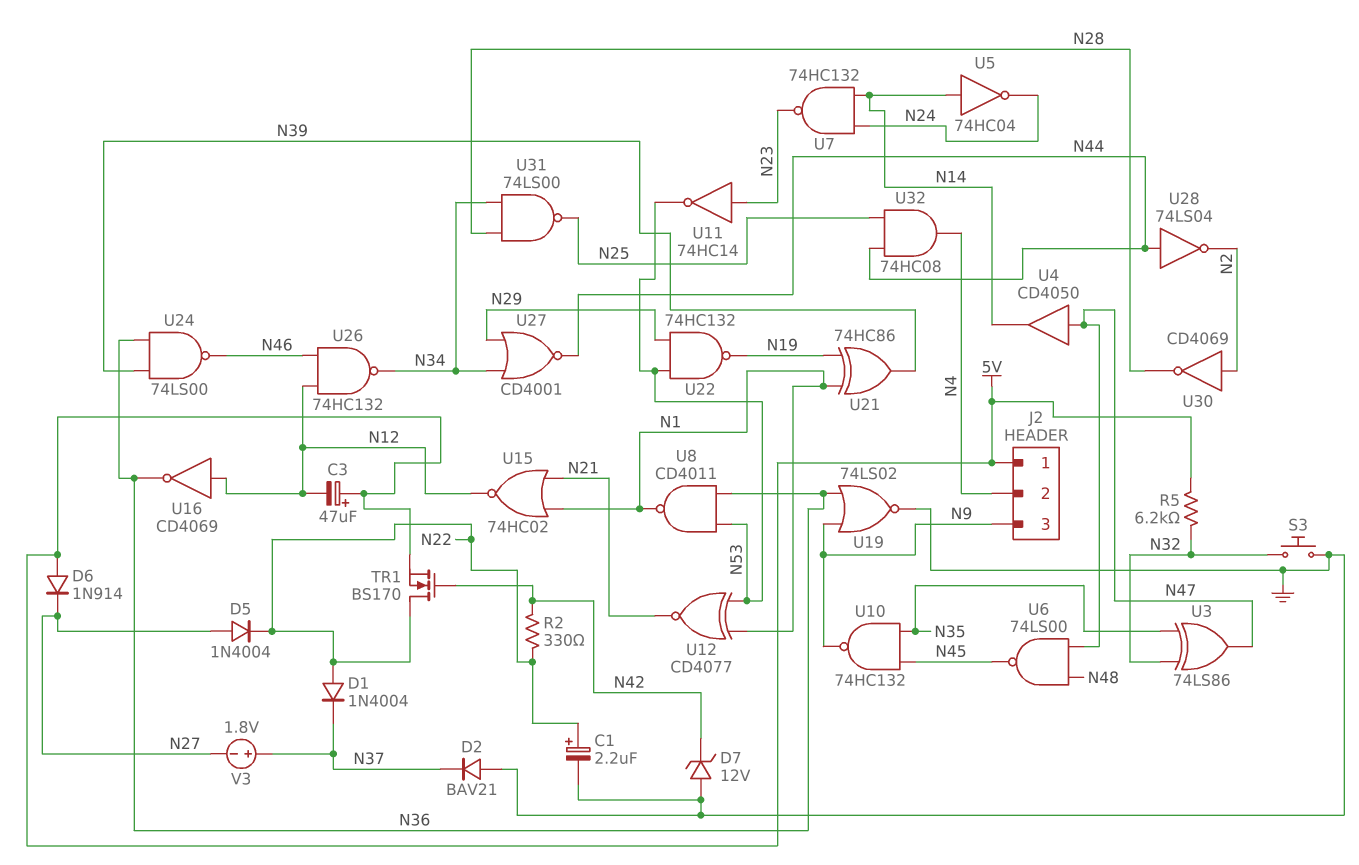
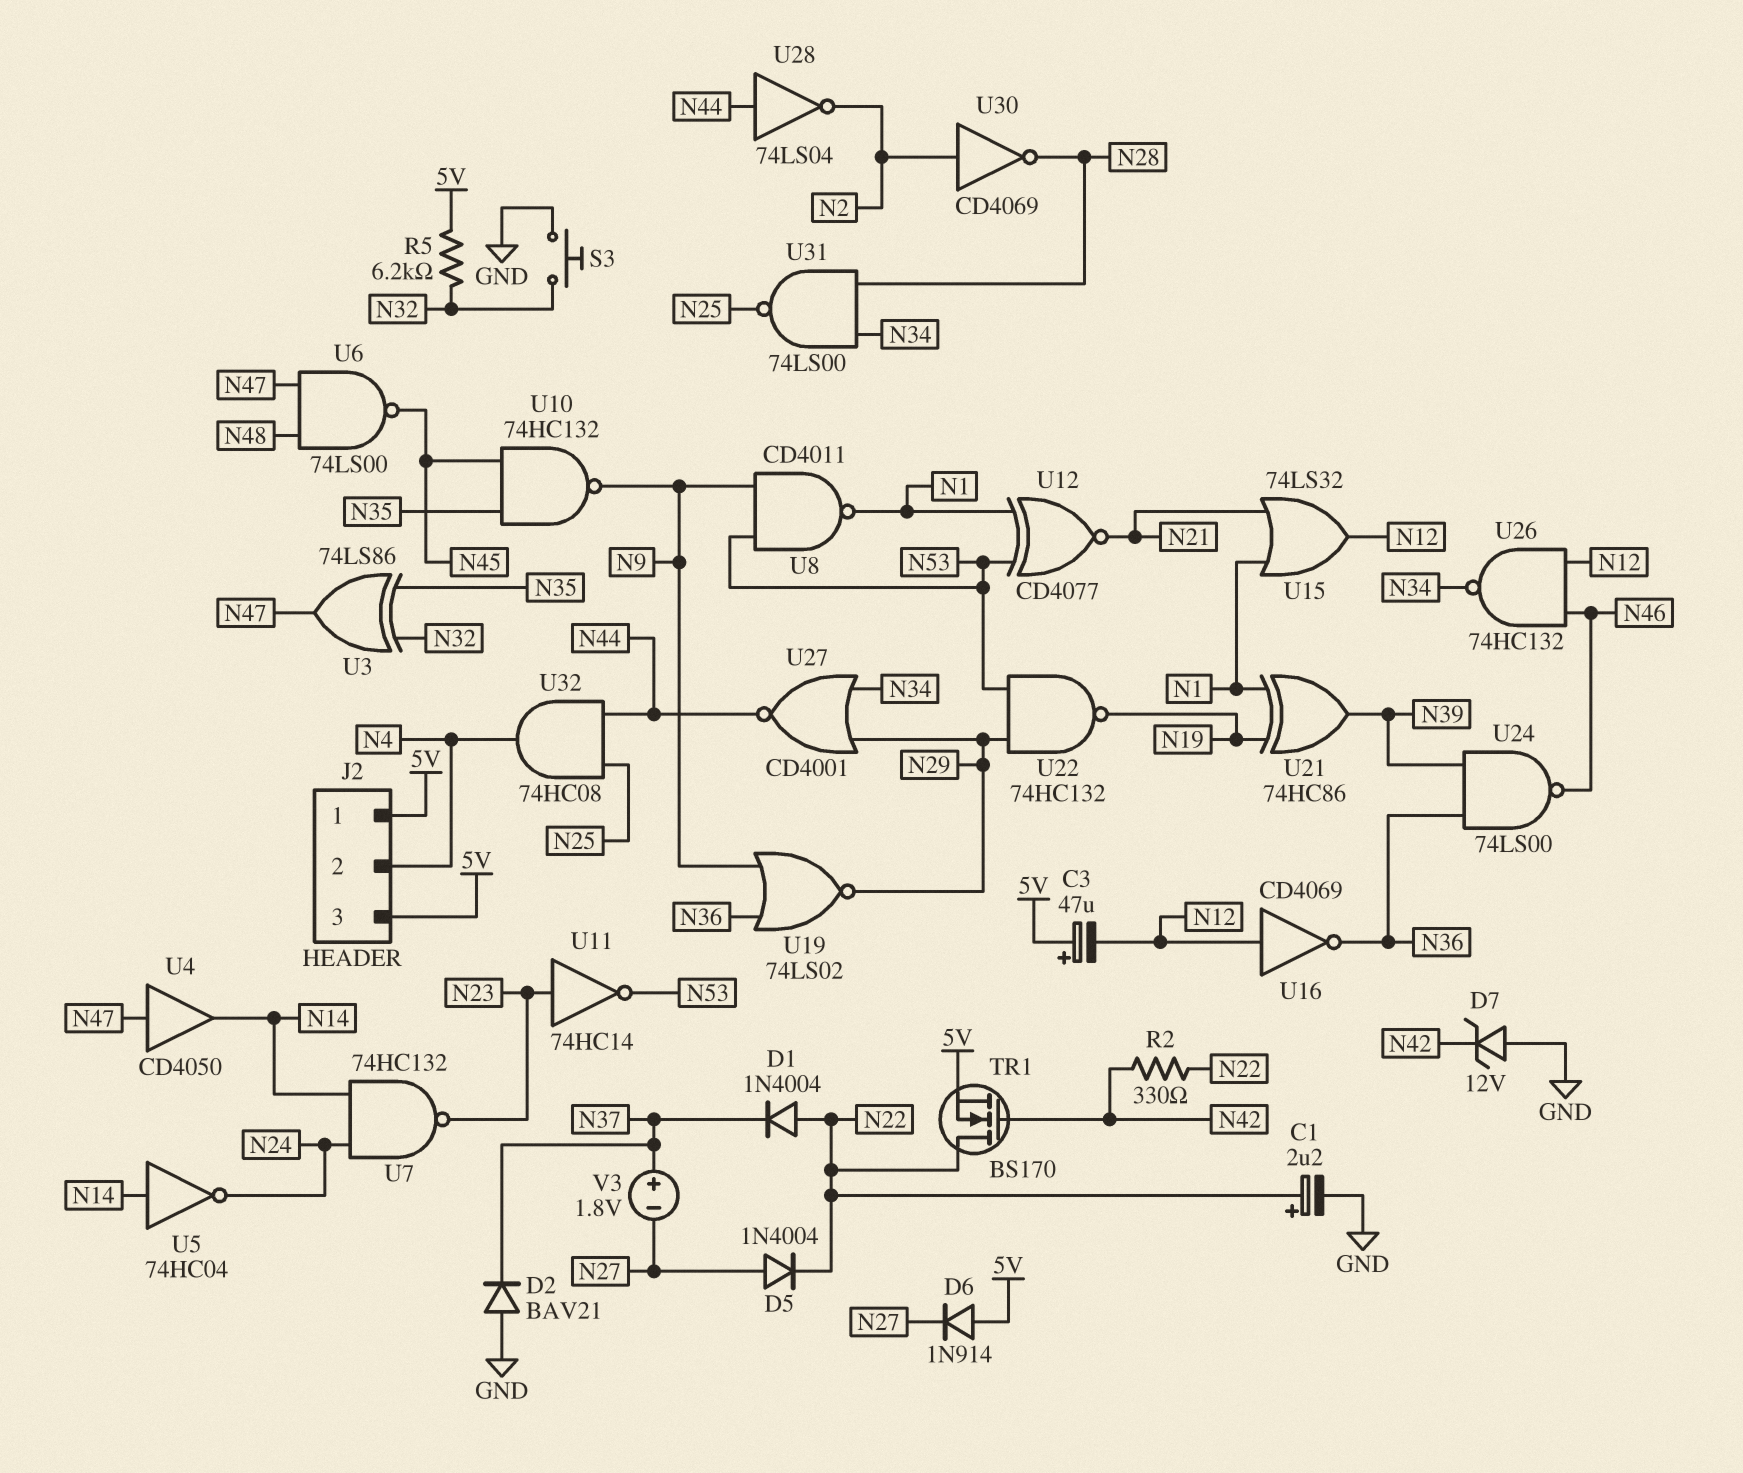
J2 pin 3: N9 -> 5V
U8: NAND CD4011 (in N36, in N53, out N1) -> NAND CD4011 (in N9, in N53, out N1)
U15: NOR 74HC02 (in N1, in N21, out N12) -> OR 74LS32 (in N1, in N21, out N12)
U19: NOR 74LS02 (in N9, in N36, out GND) -> NOR 74LS02 (in N9, in N36, out N29)

